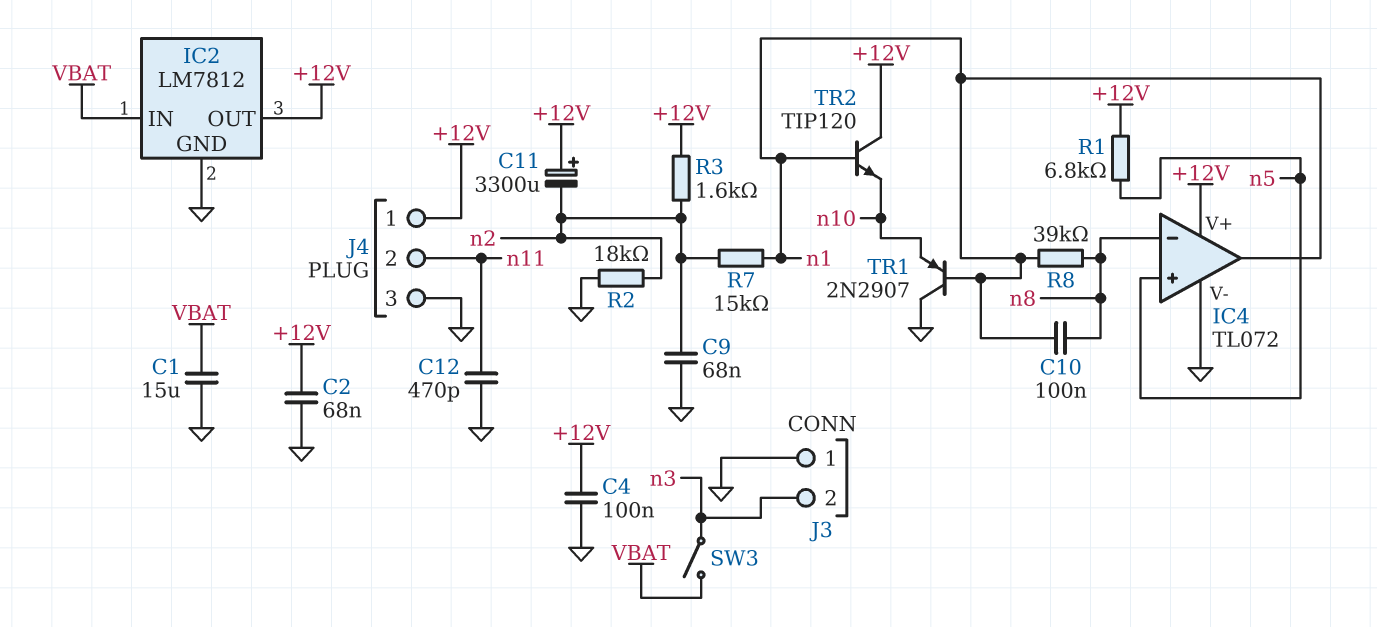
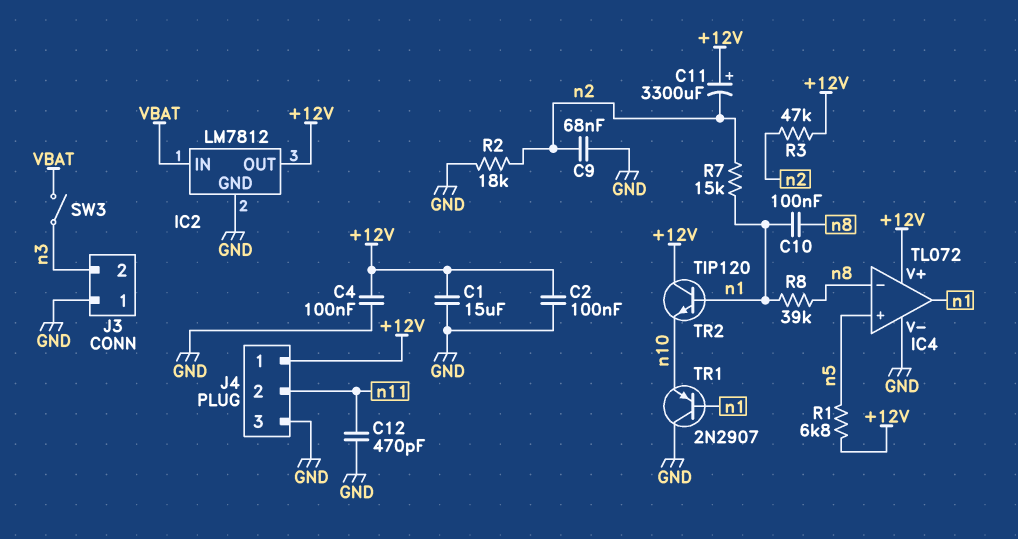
C1: 15uF (GND, VBAT) -> 15uF (+12V, GND)
C2: 68nF (+12V, GND) -> 100nF (+12V, GND)
R3: 1.6k (+12V, n2) -> 47k (+12V, n2)

